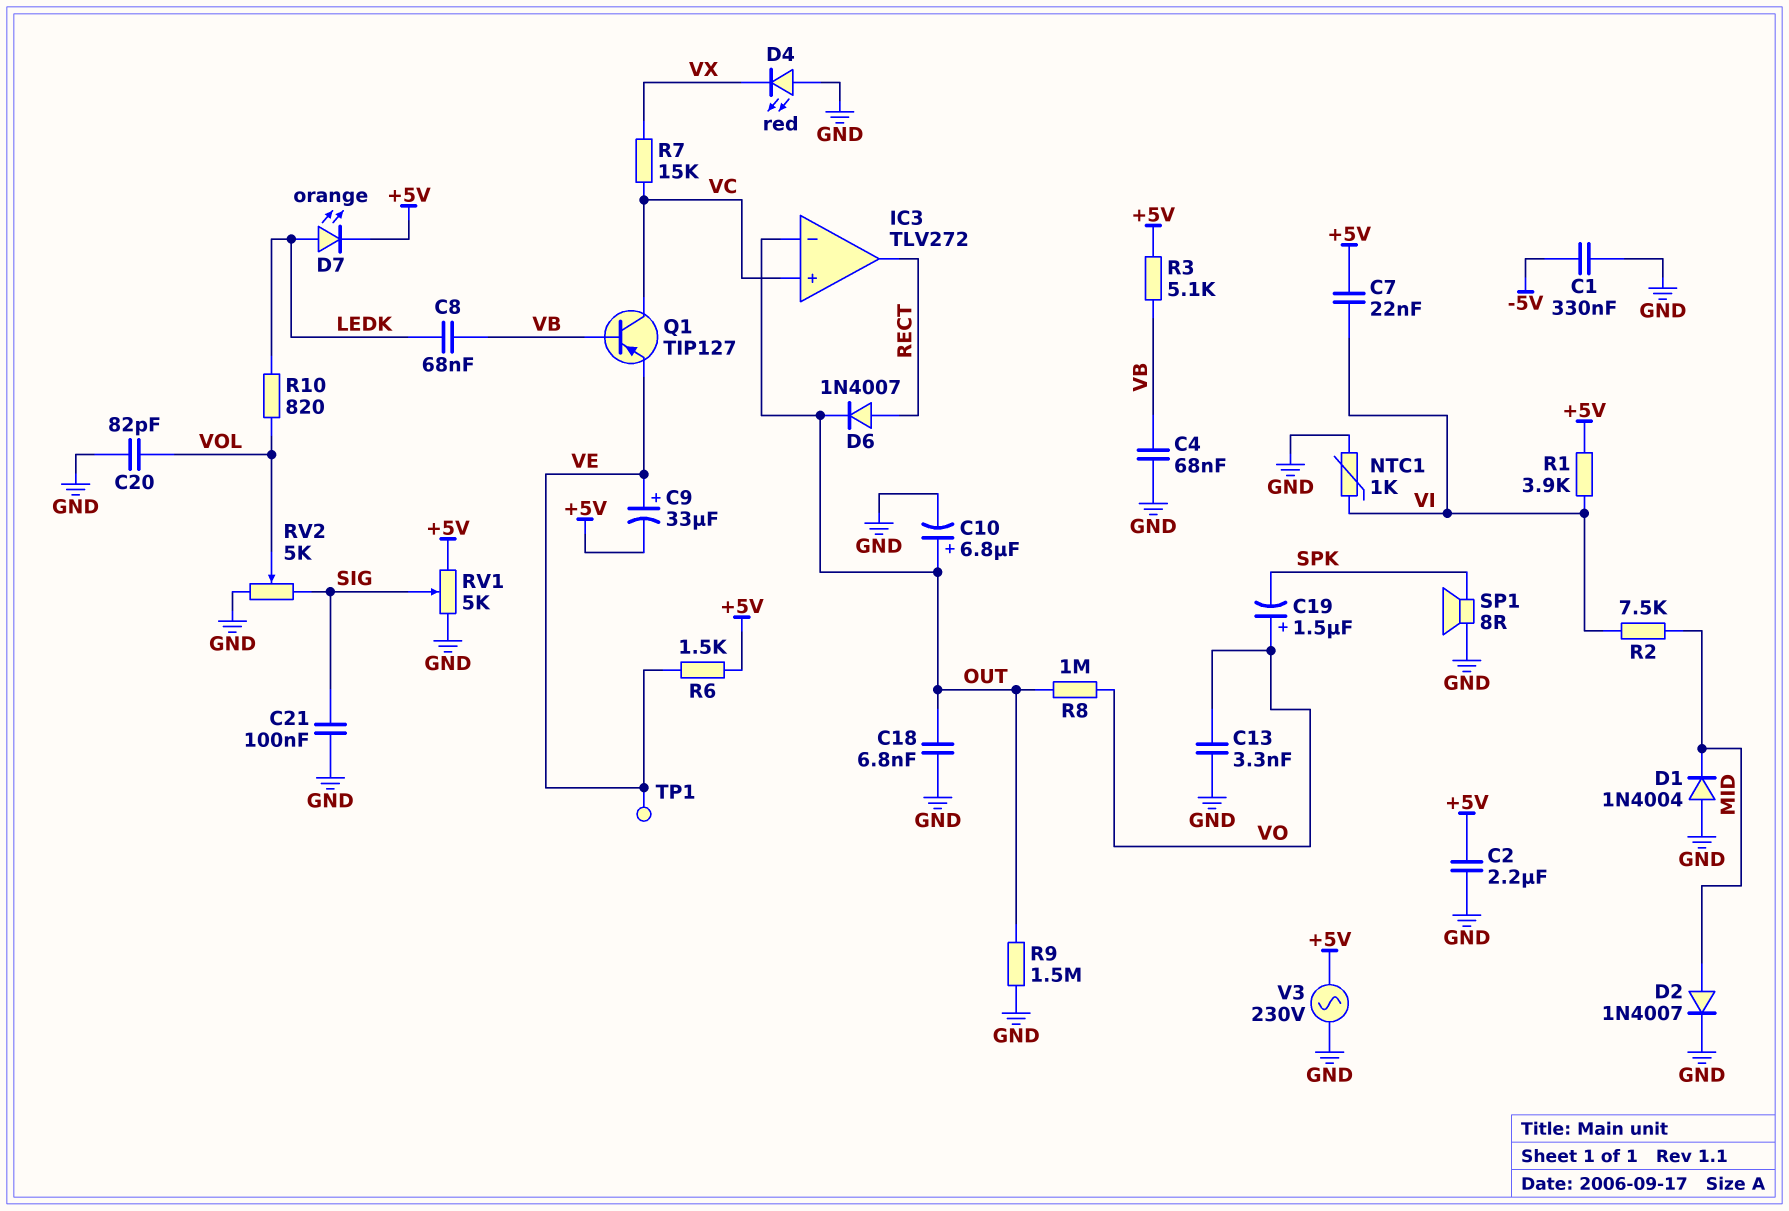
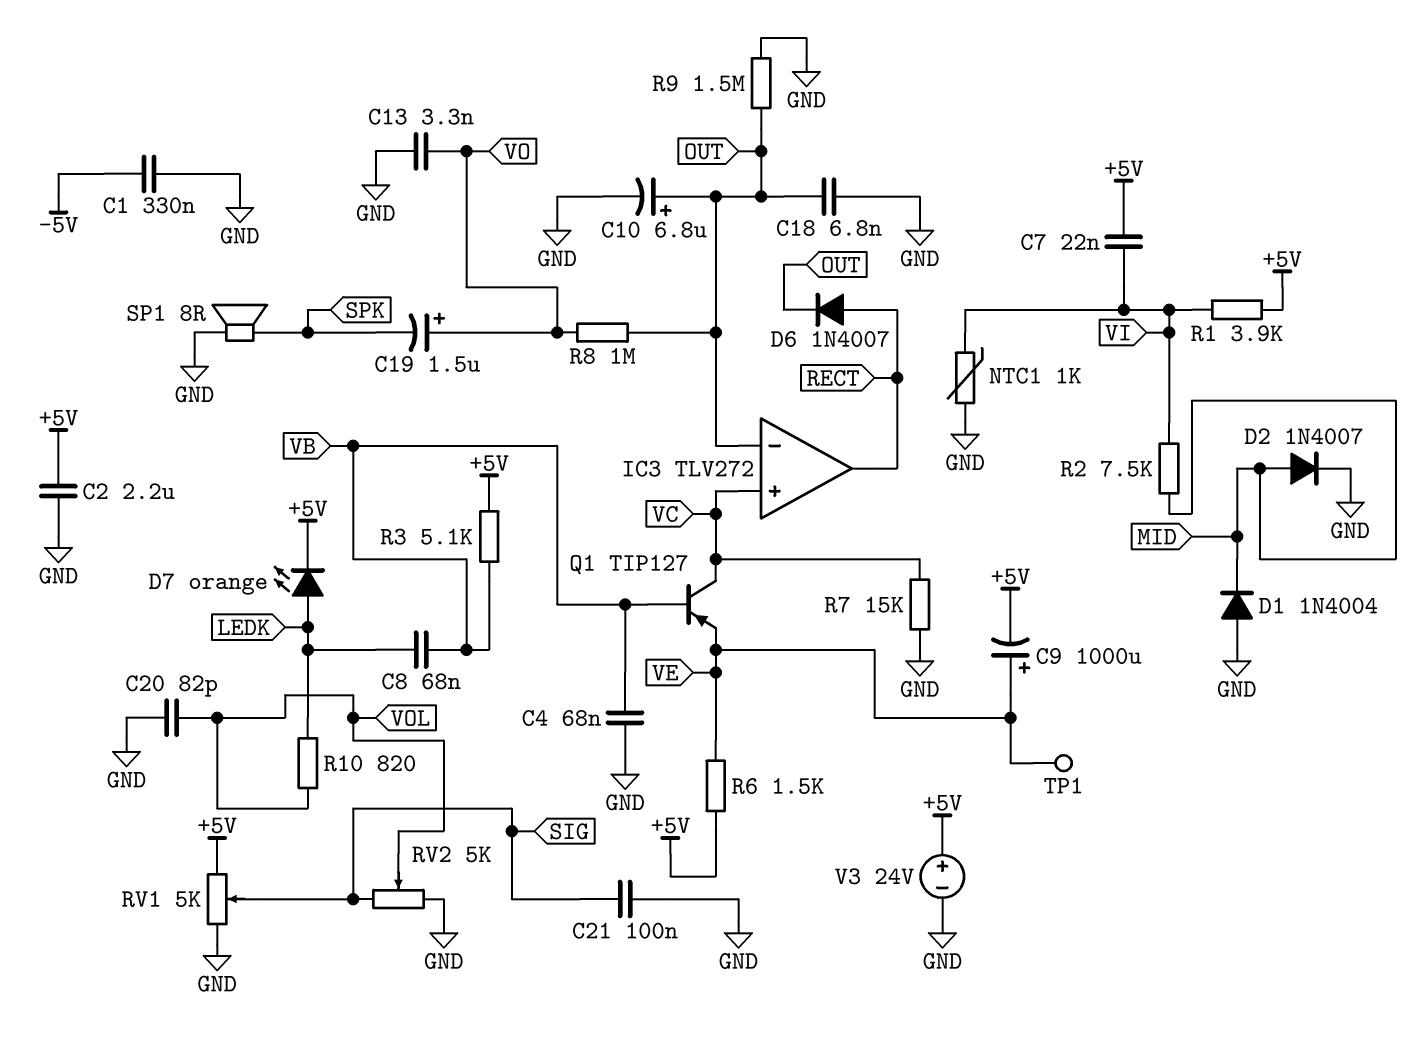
C9: 33uF (plus VE, minus +5V) -> 1000uF (plus VE, minus +5V)
D4: LED red (A GND, K VX) -> none
R7: 15k (VC, VX) -> 15k (GND, VC)
V3: AC 230V (+5V, GND) -> 24V (plus +5V, minus GND)

